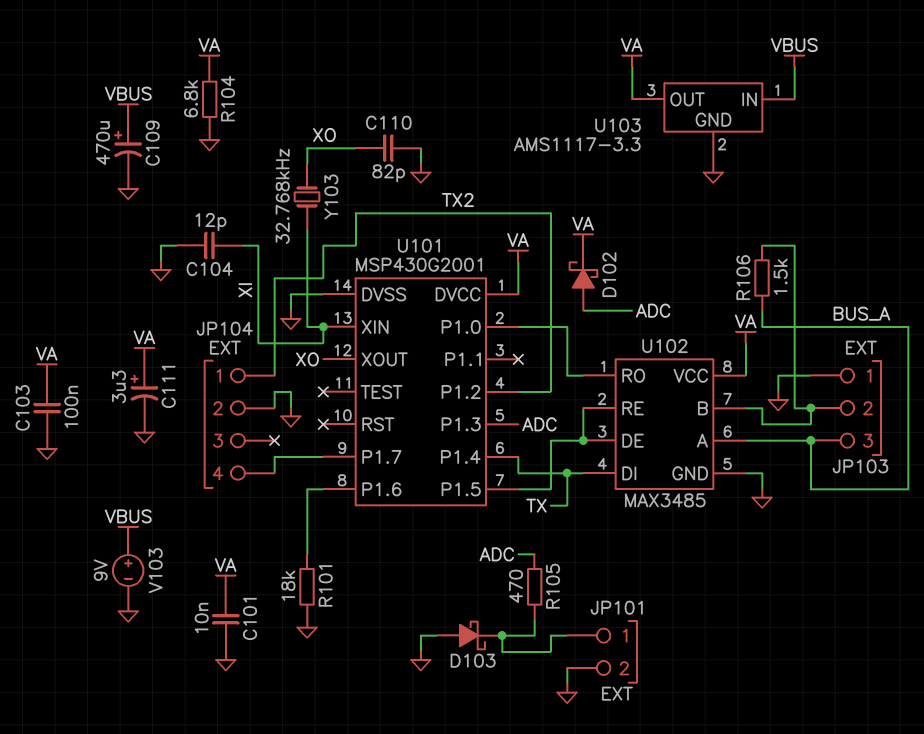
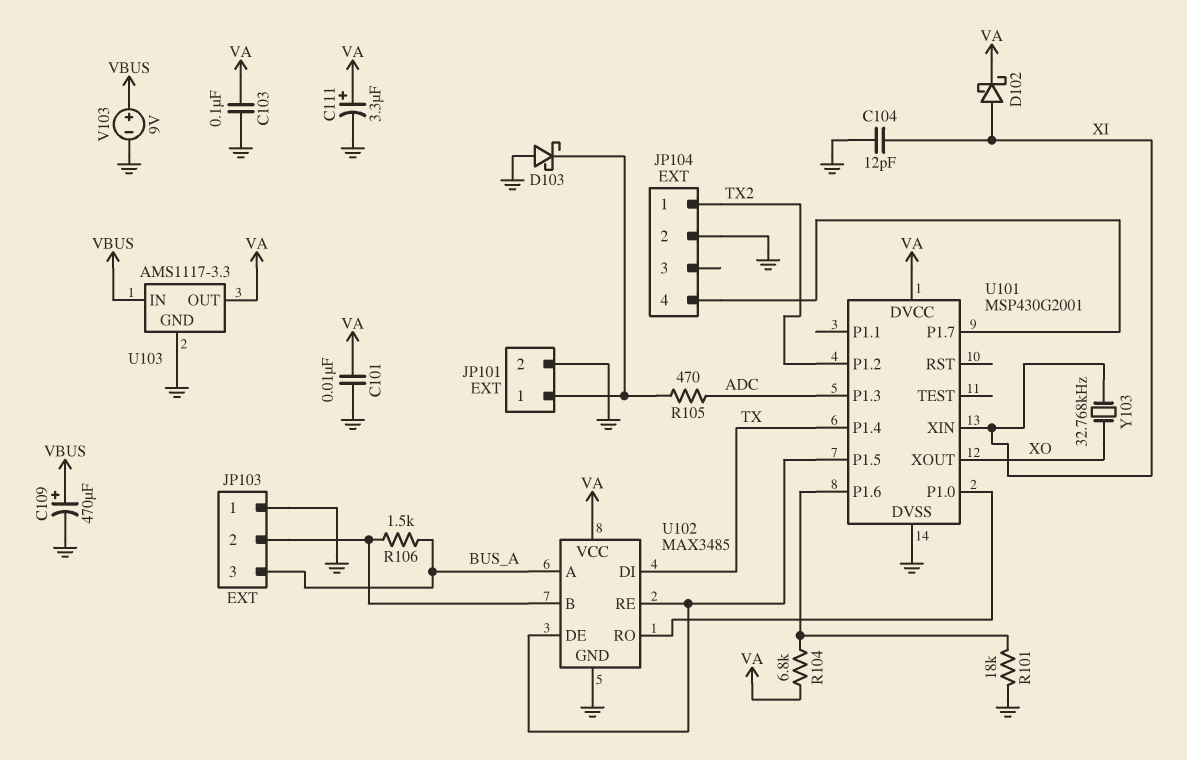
C110: 82pF (GND, XO) -> none
D102: schottky (A ADC, K VA) -> schottky (A XI, K VA)
R104: 6.8k (GND, VA) -> 6.8k (U101/P1.6, VA)

